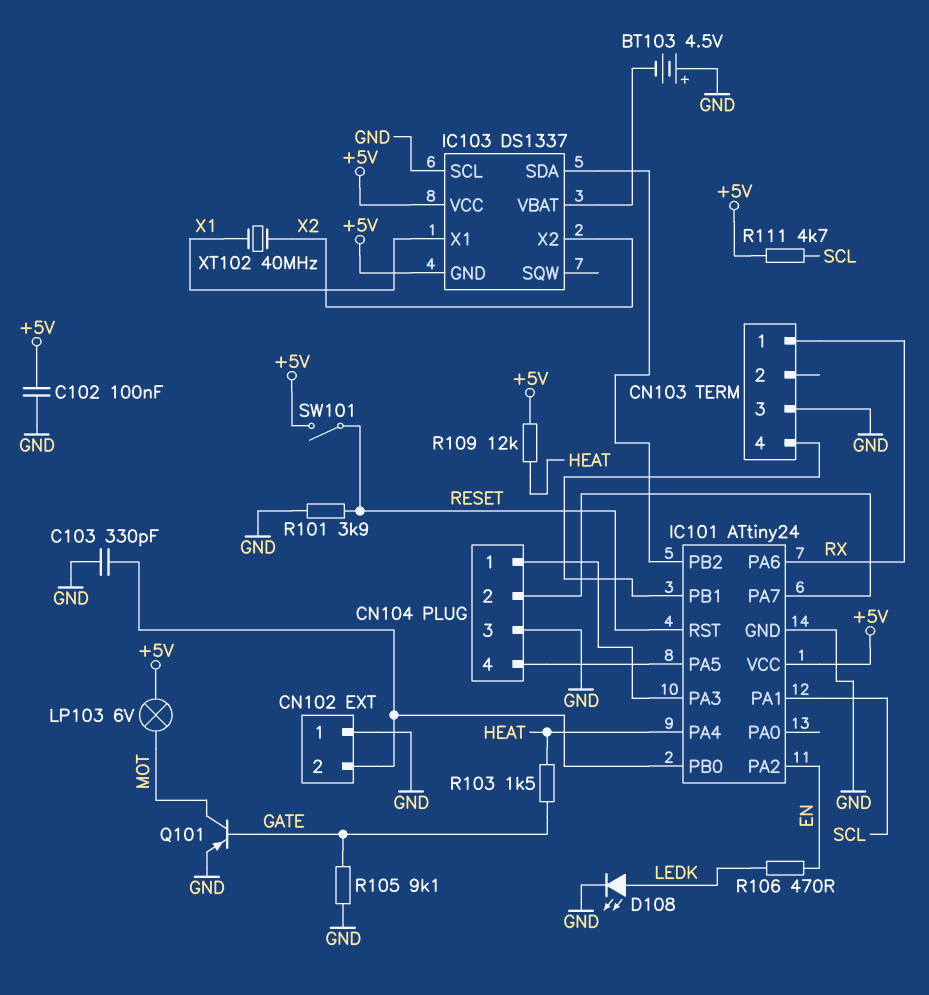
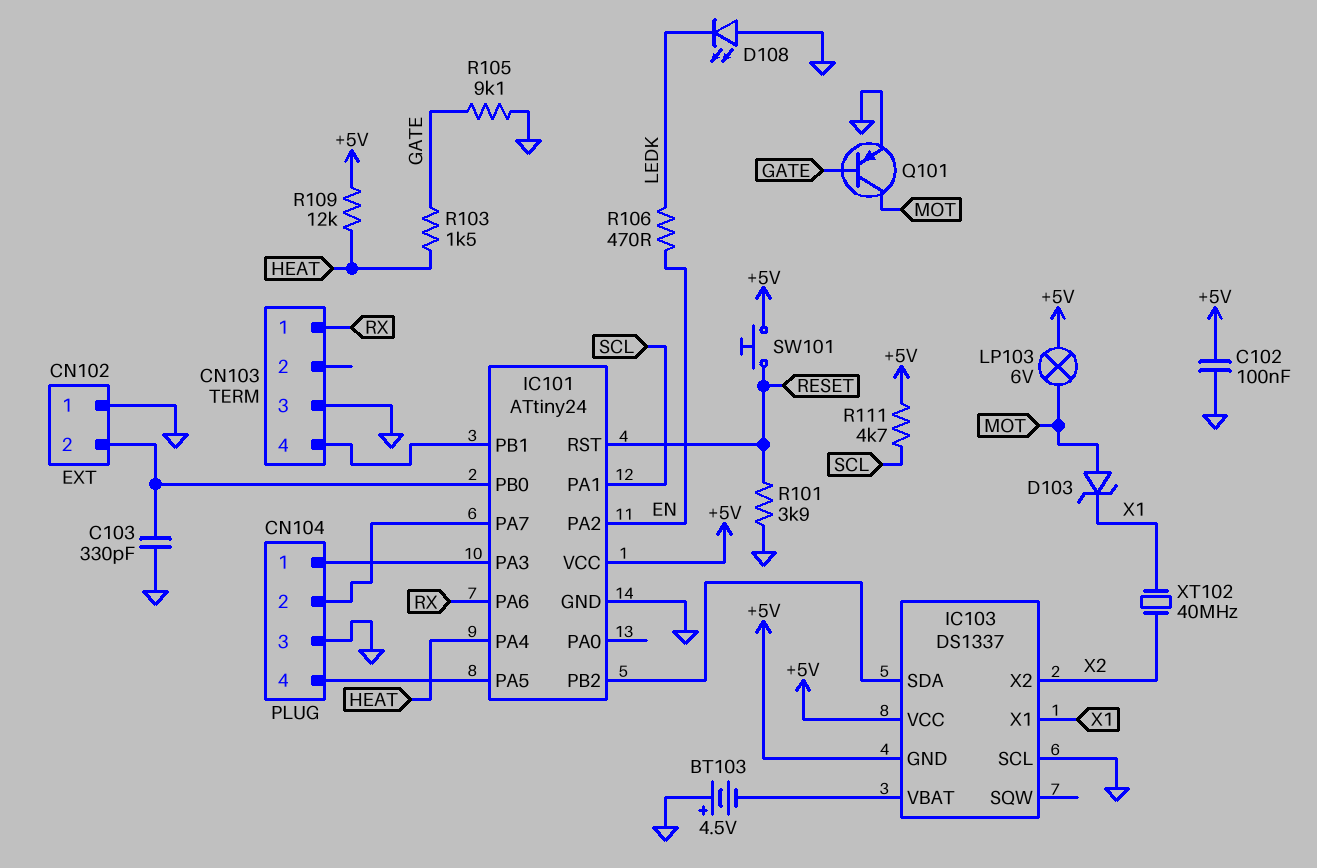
D103: none -> zener (A MOT, K X1)
D108: LED (A LEDK, K GND) -> LED (A GND, K LEDK)
SW101: switch (+5V, RESET) -> button (+5V, RESET)

